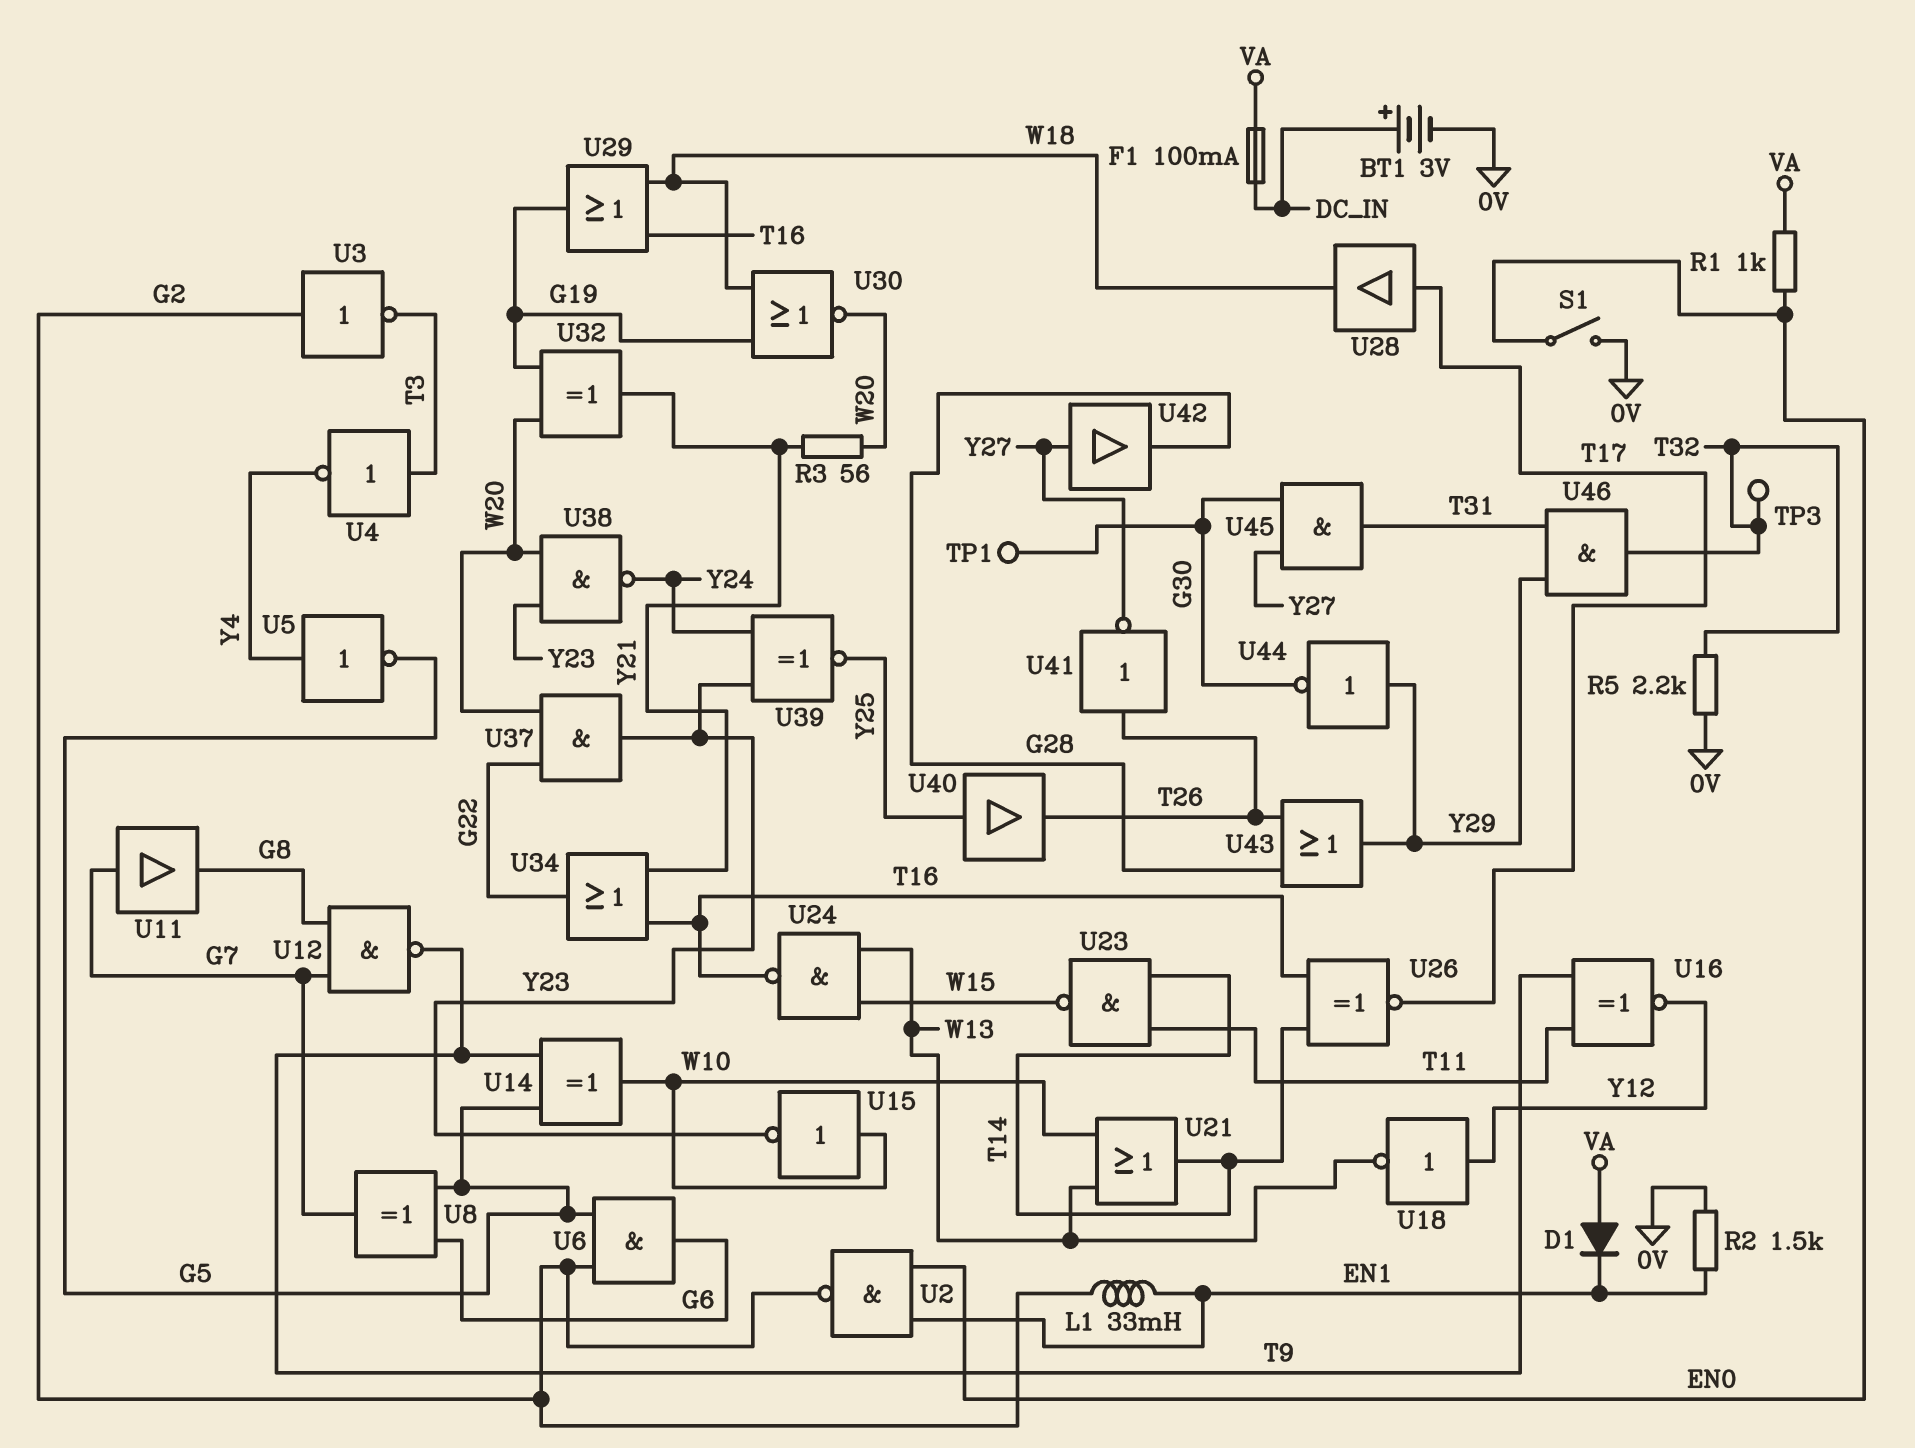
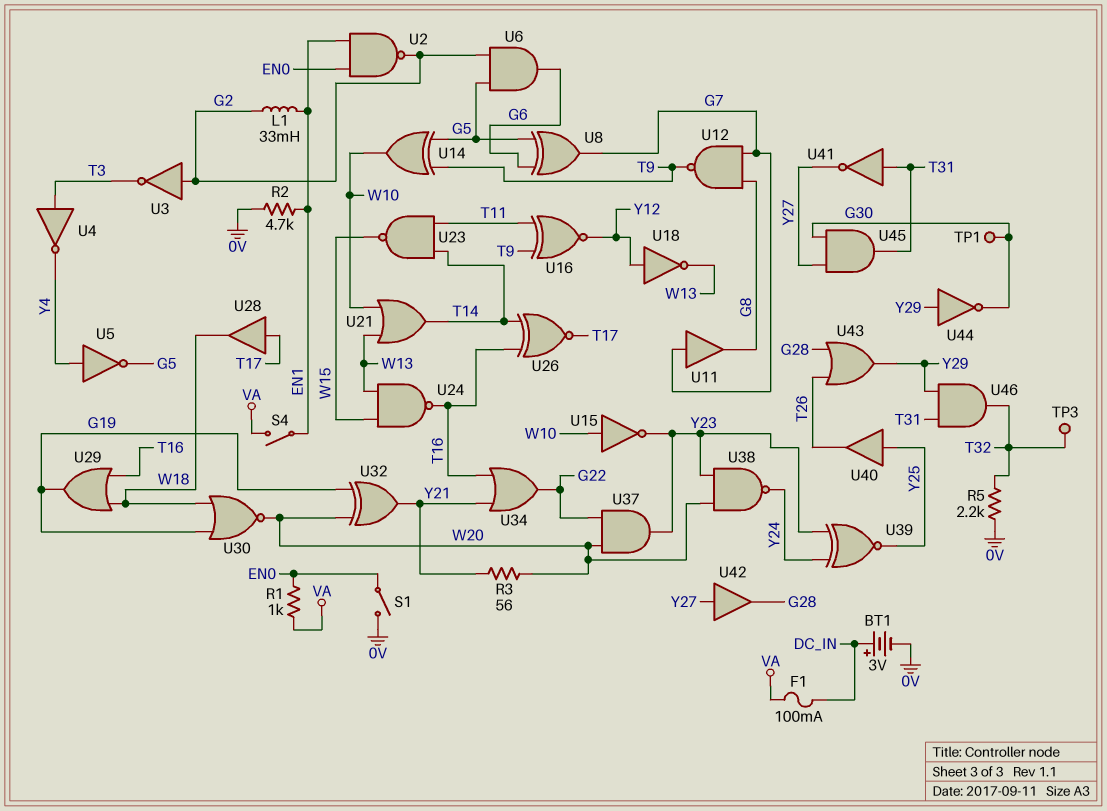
D1: diode (A VA, K EN1) -> none
R2: 1.5k (0V, EN1) -> 4.7k (0V, EN1)
S4: none -> switch (EN1, VA)
U41: NOT (in T26, out Y27) -> NOT (in T31, out Y27)

